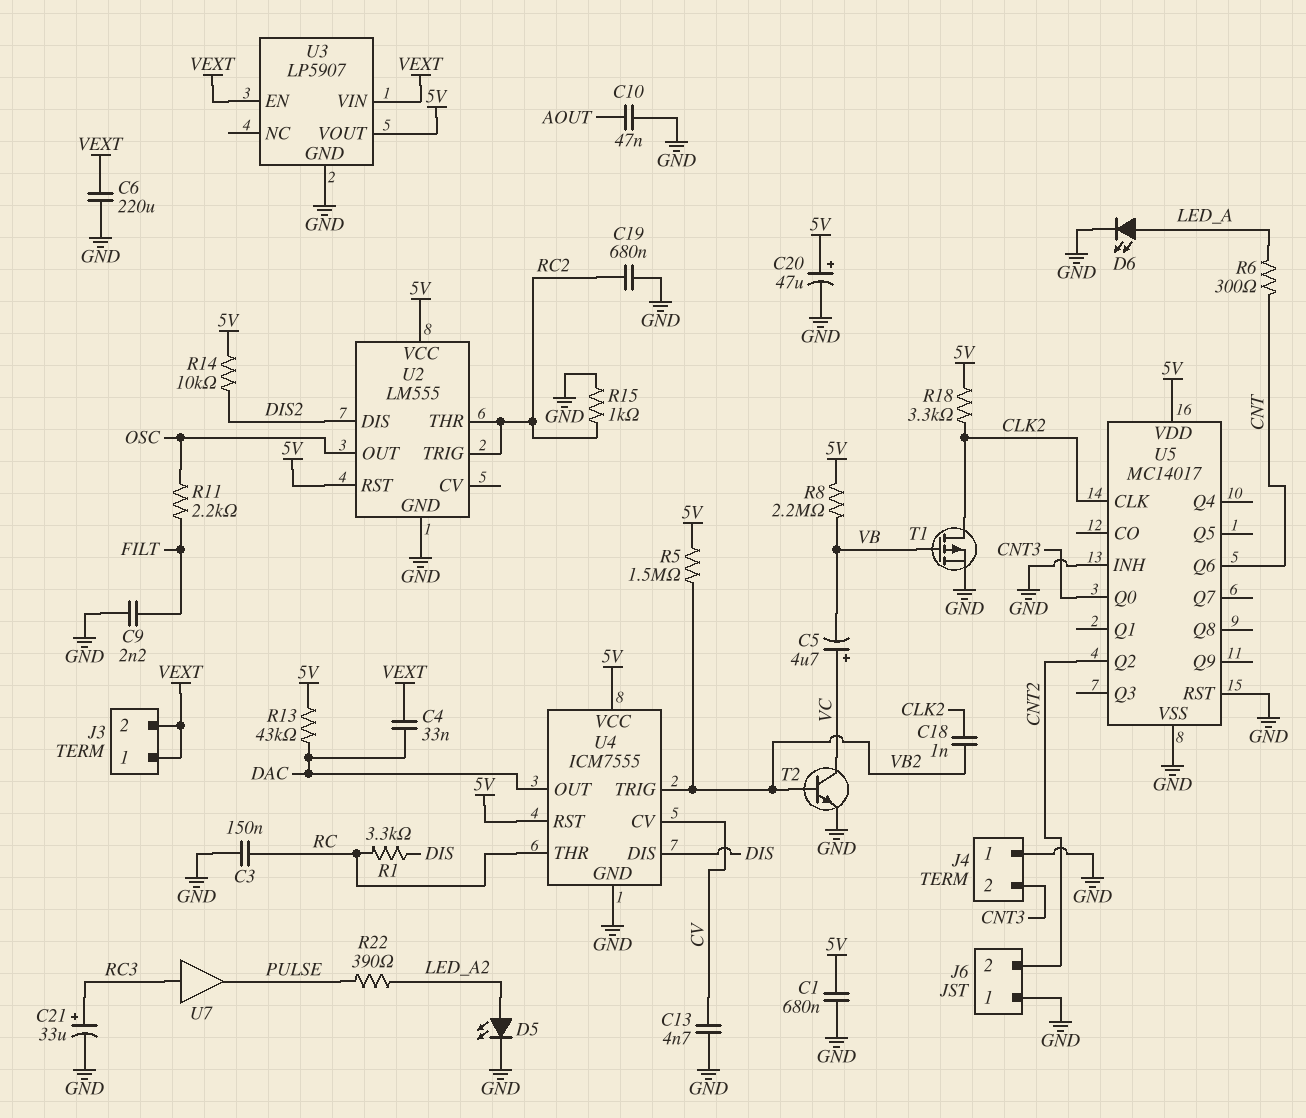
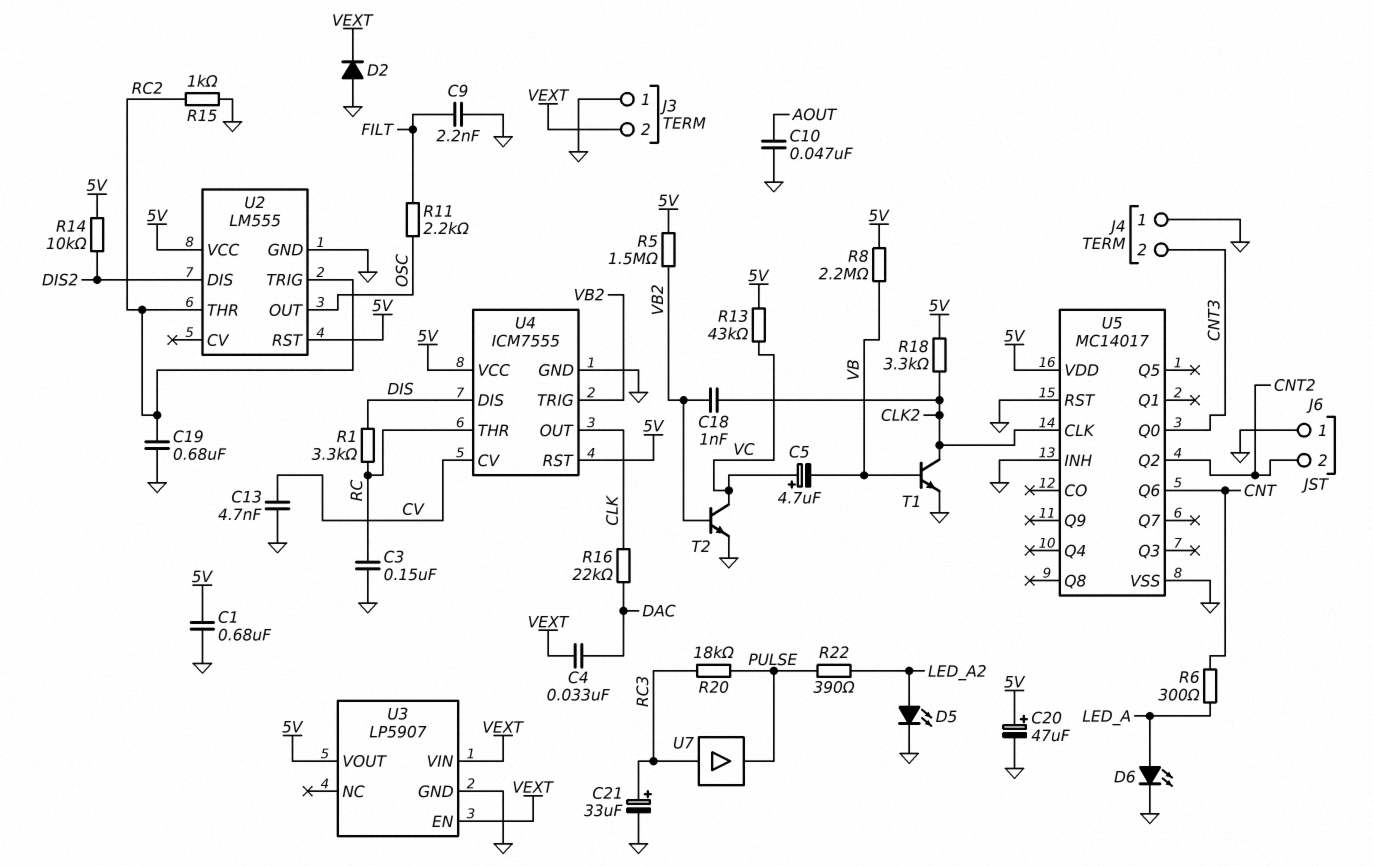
C6: 220uF (GND, VEXT) -> none
D2: none -> diode (A GND, K VEXT)
J3 pin 1: VEXT -> GND
R13: 43k (5V, DAC) -> 43k (5V, VC)
R16: none -> 22k (CLK, DAC)
R20: none -> 18k (PULSE, RC3)
T1: PMOS (G VB, D CLK2, S GND) -> NPN (B VB, C CLK2, E GND)
U4 pin OUT: DAC -> CLK

